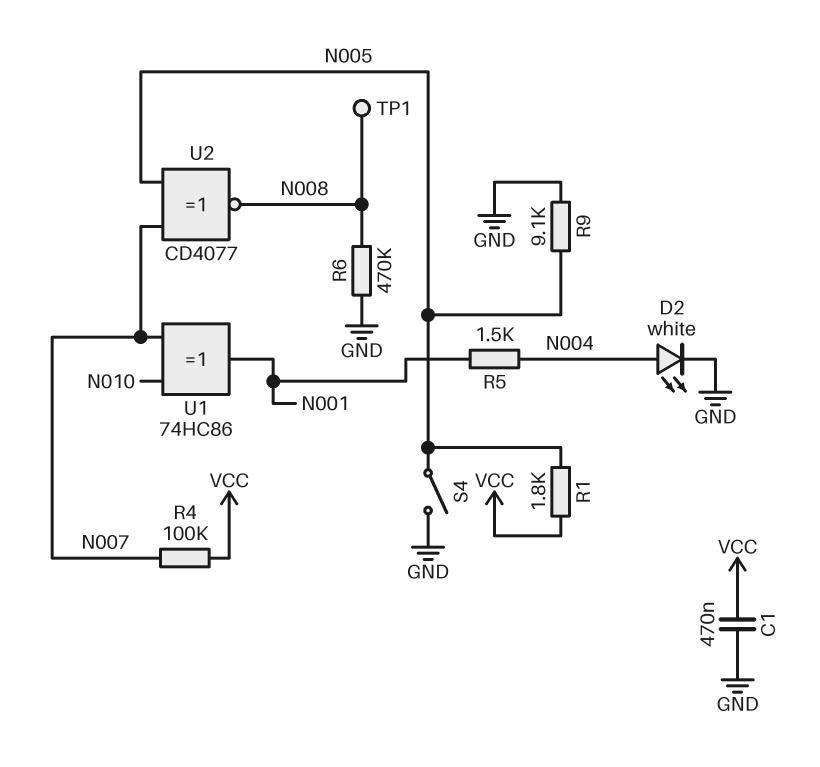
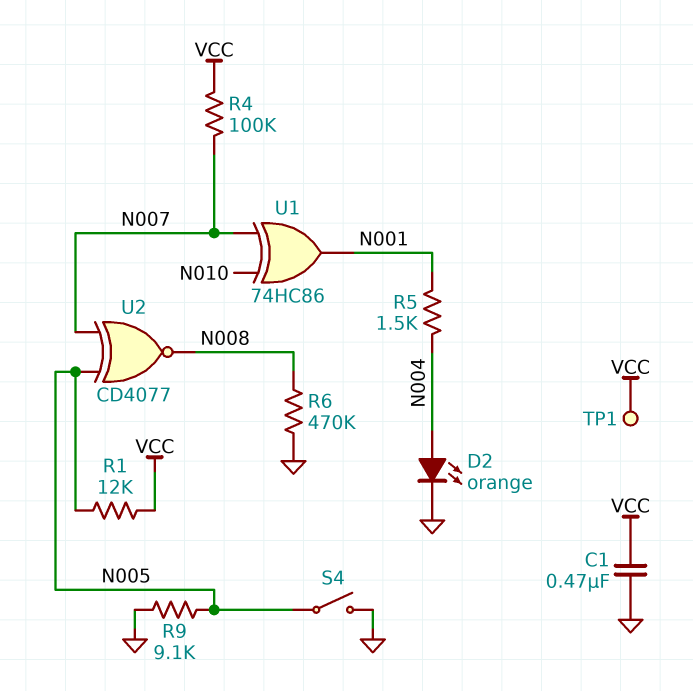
D2: LED white (A N004, K GND) -> LED orange (A N004, K GND)
R1: 1.8k (N005, VCC) -> 12k (N005, VCC)
TP1: test point (N008) -> test point (VCC)

